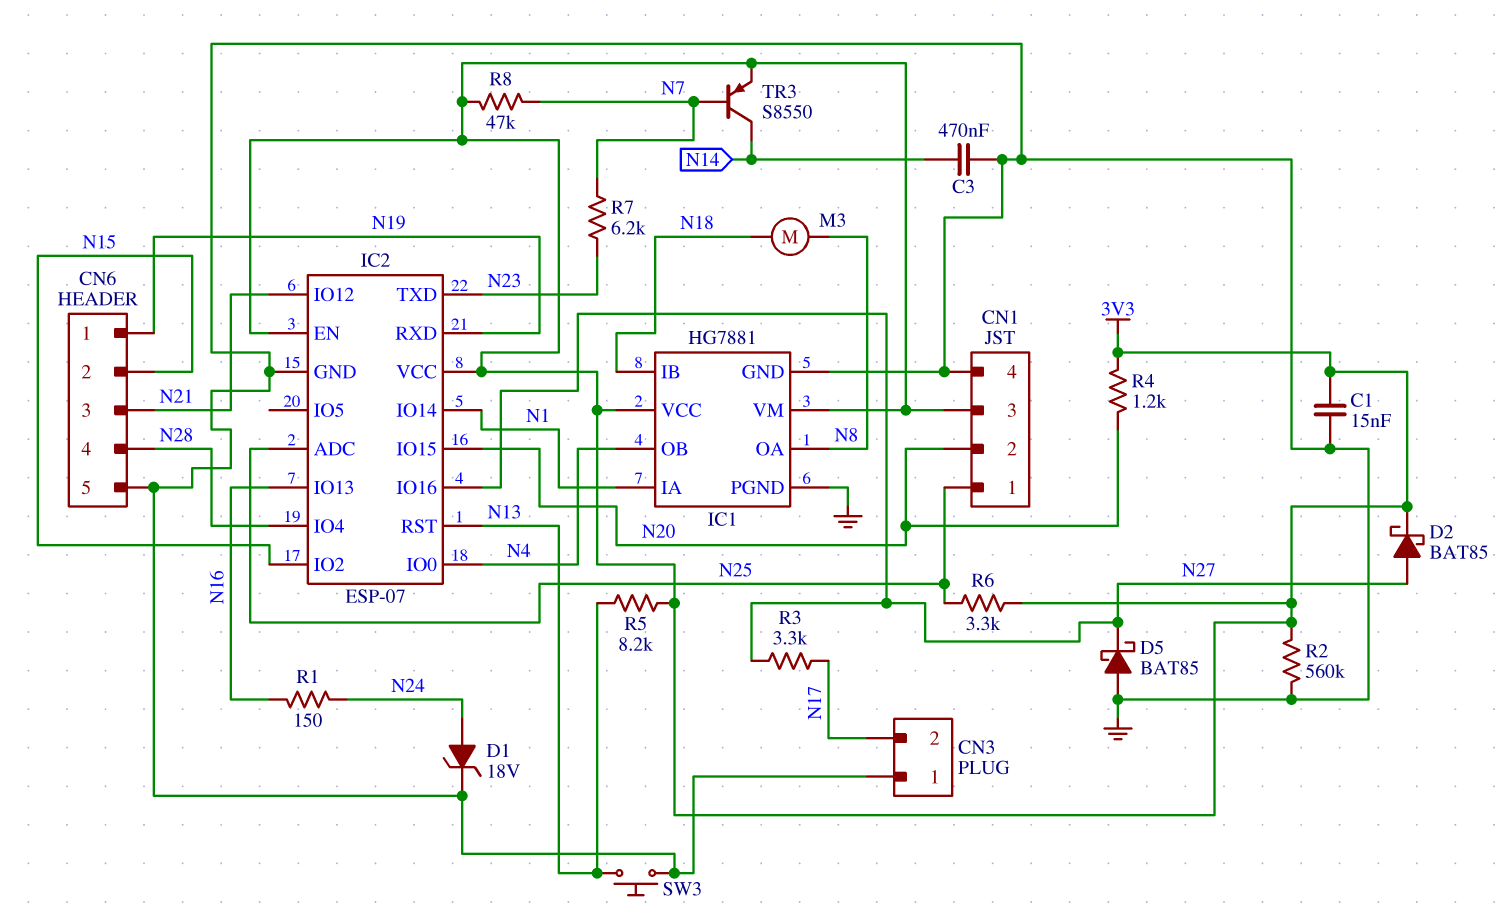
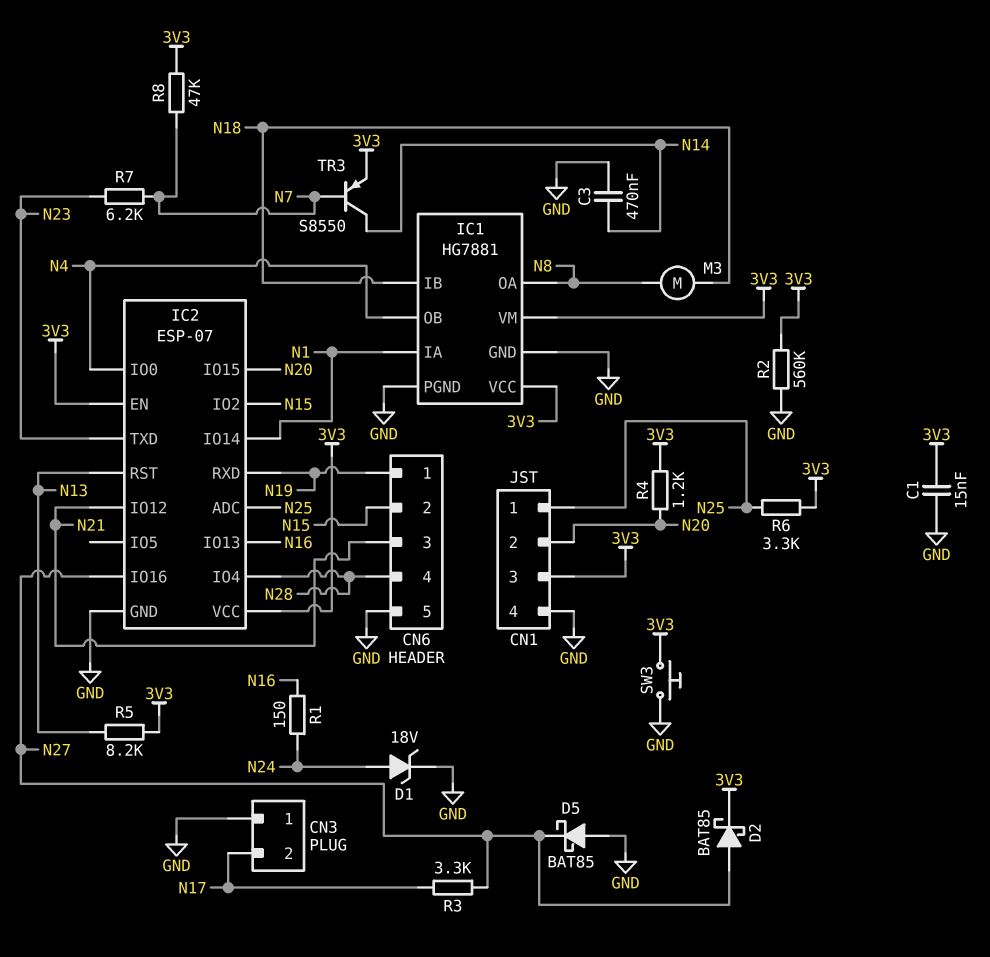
SW3: button (GND, N13) -> button (3V3, GND)

